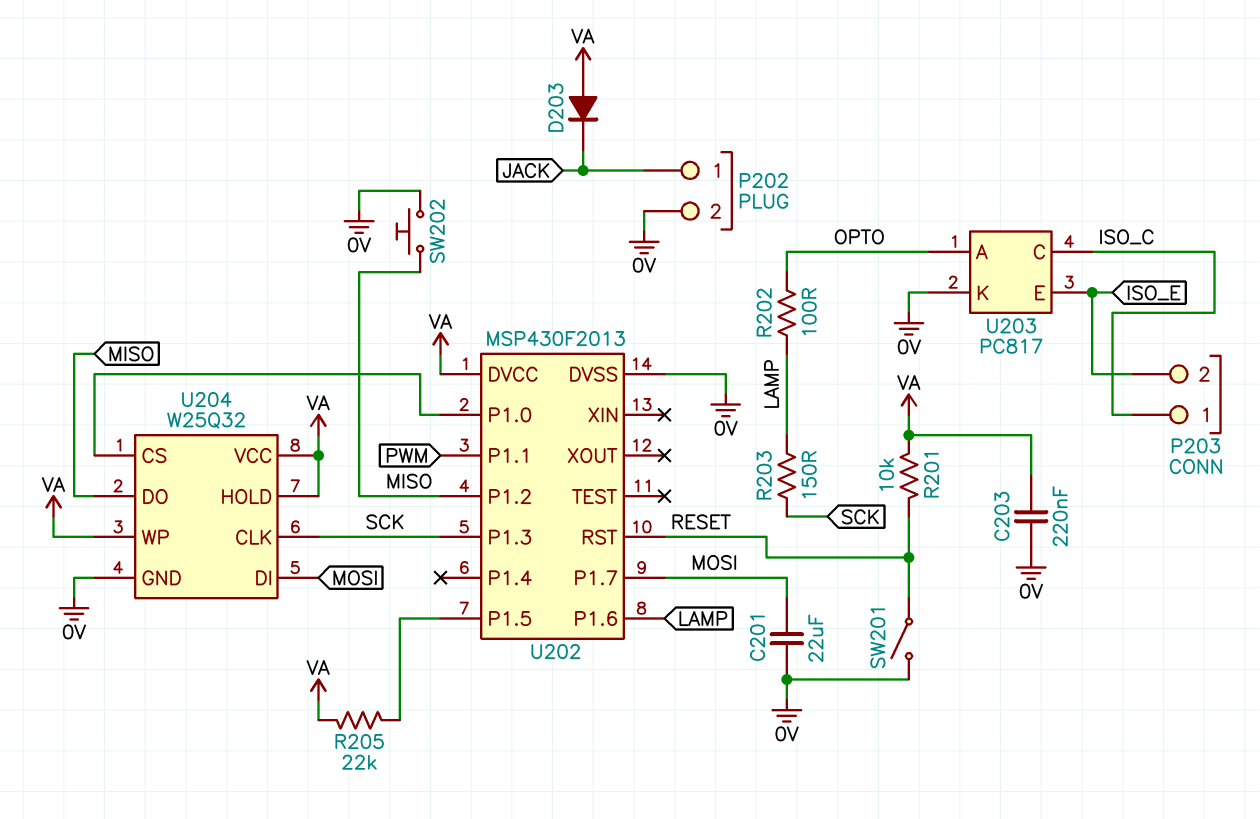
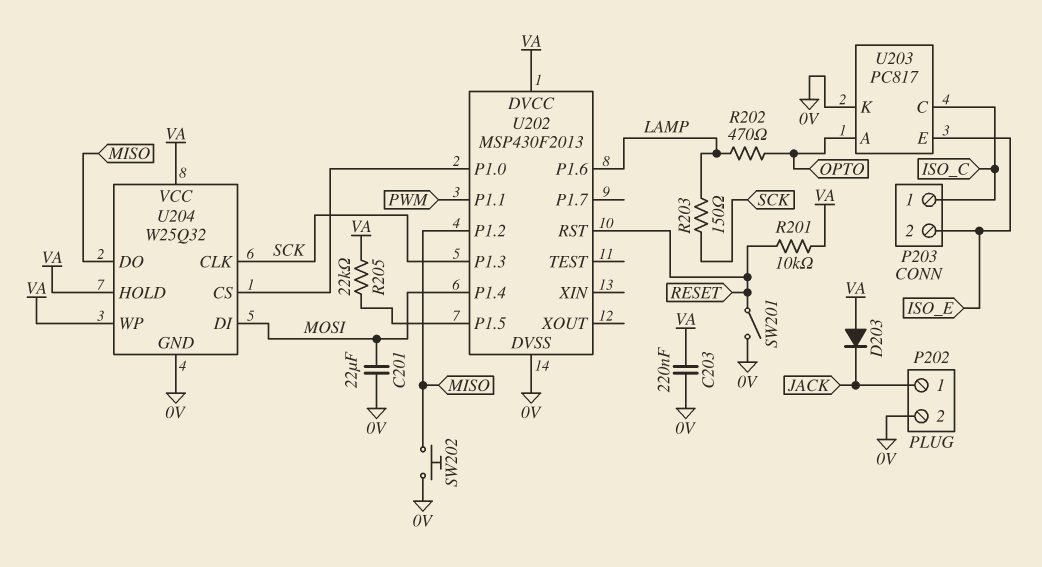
R202: 100 (LAMP, OPTO) -> 470 (LAMP, OPTO)
U202 pin P1.4: none -> MOSI
U202 pin P1.7: MOSI -> none

